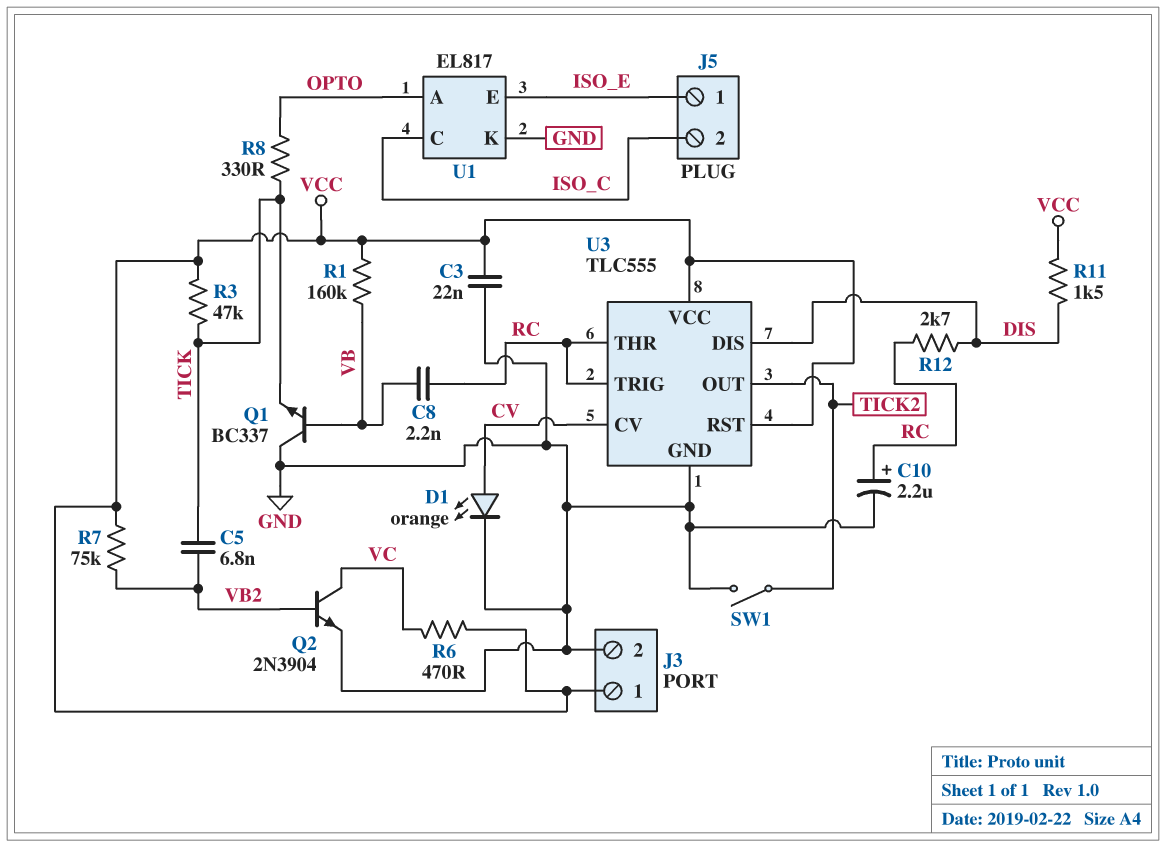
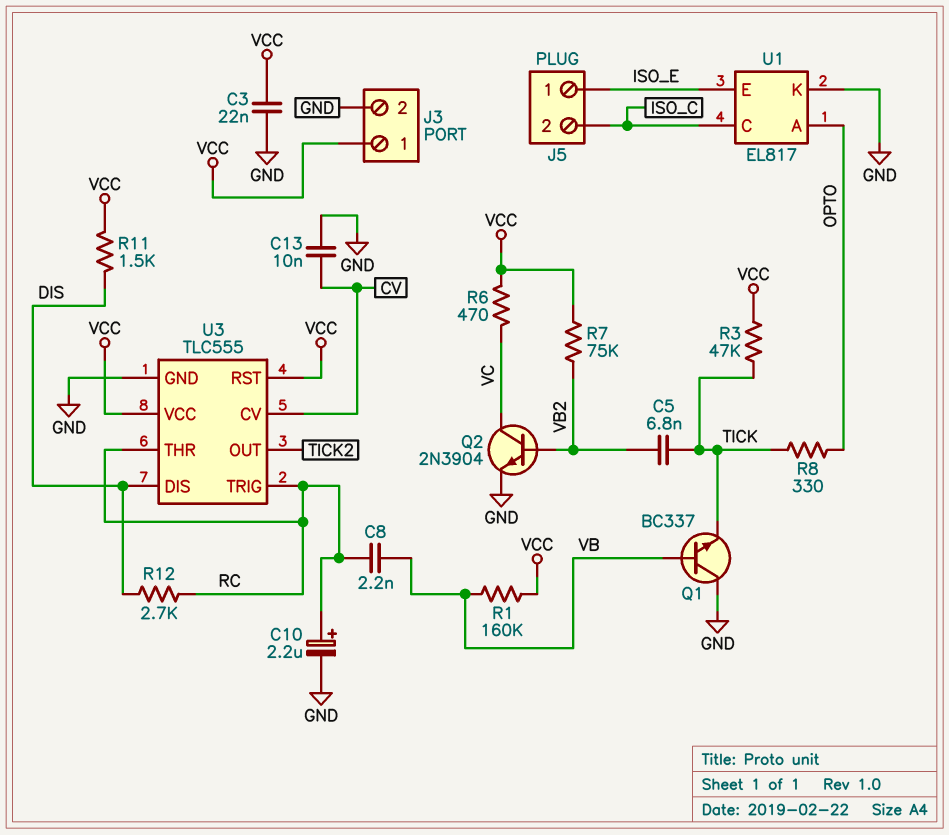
C13: none -> 10nF (CV, GND)
D1: LED orange (A CV, K GND) -> none
SW1: switch (GND, TICK2) -> none

